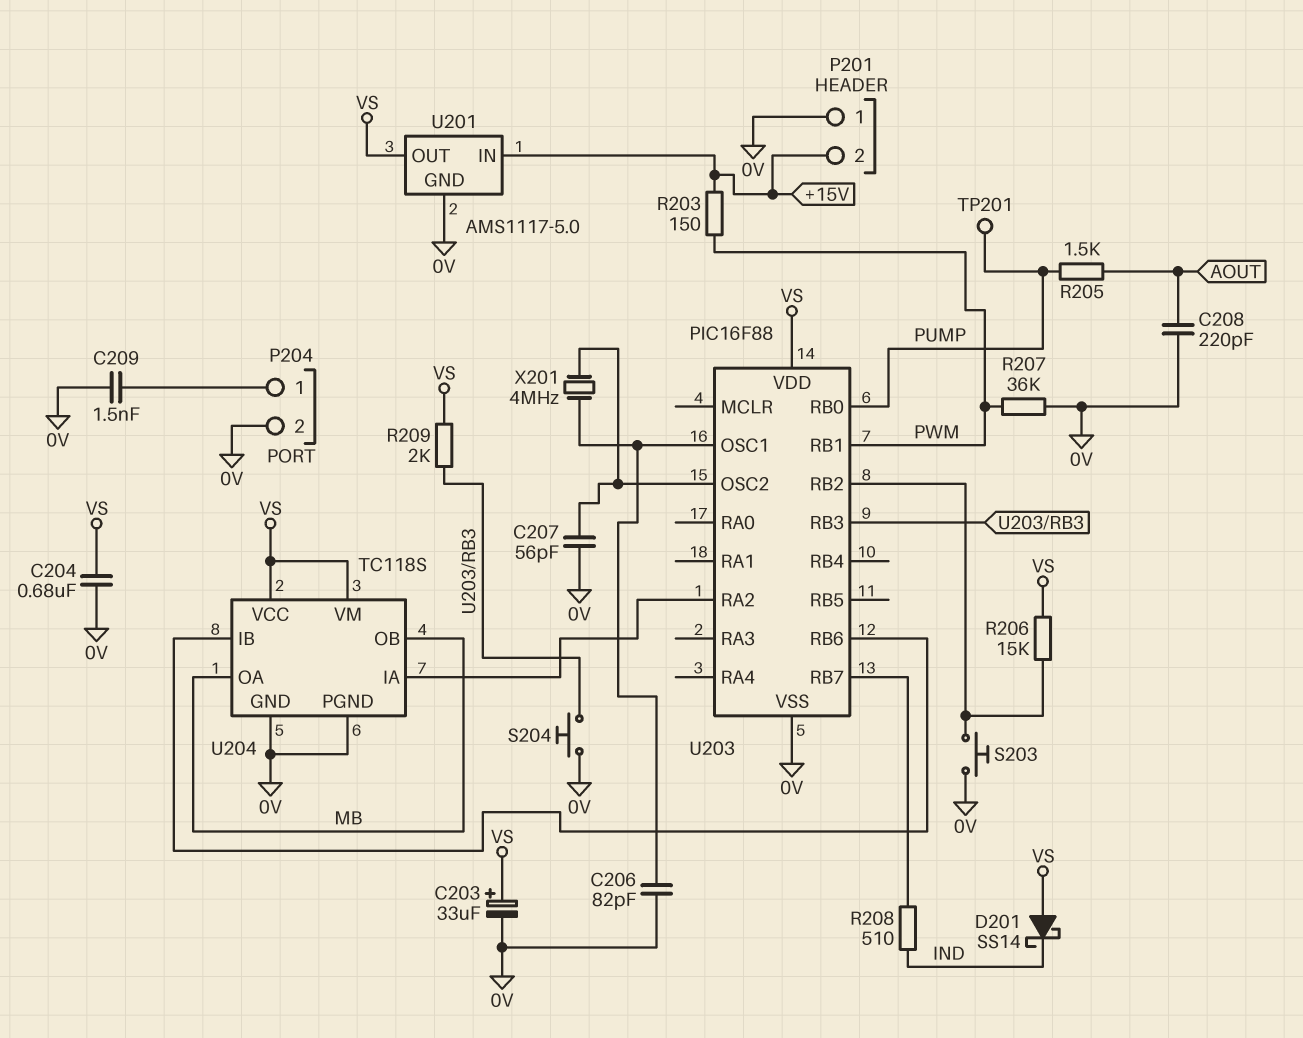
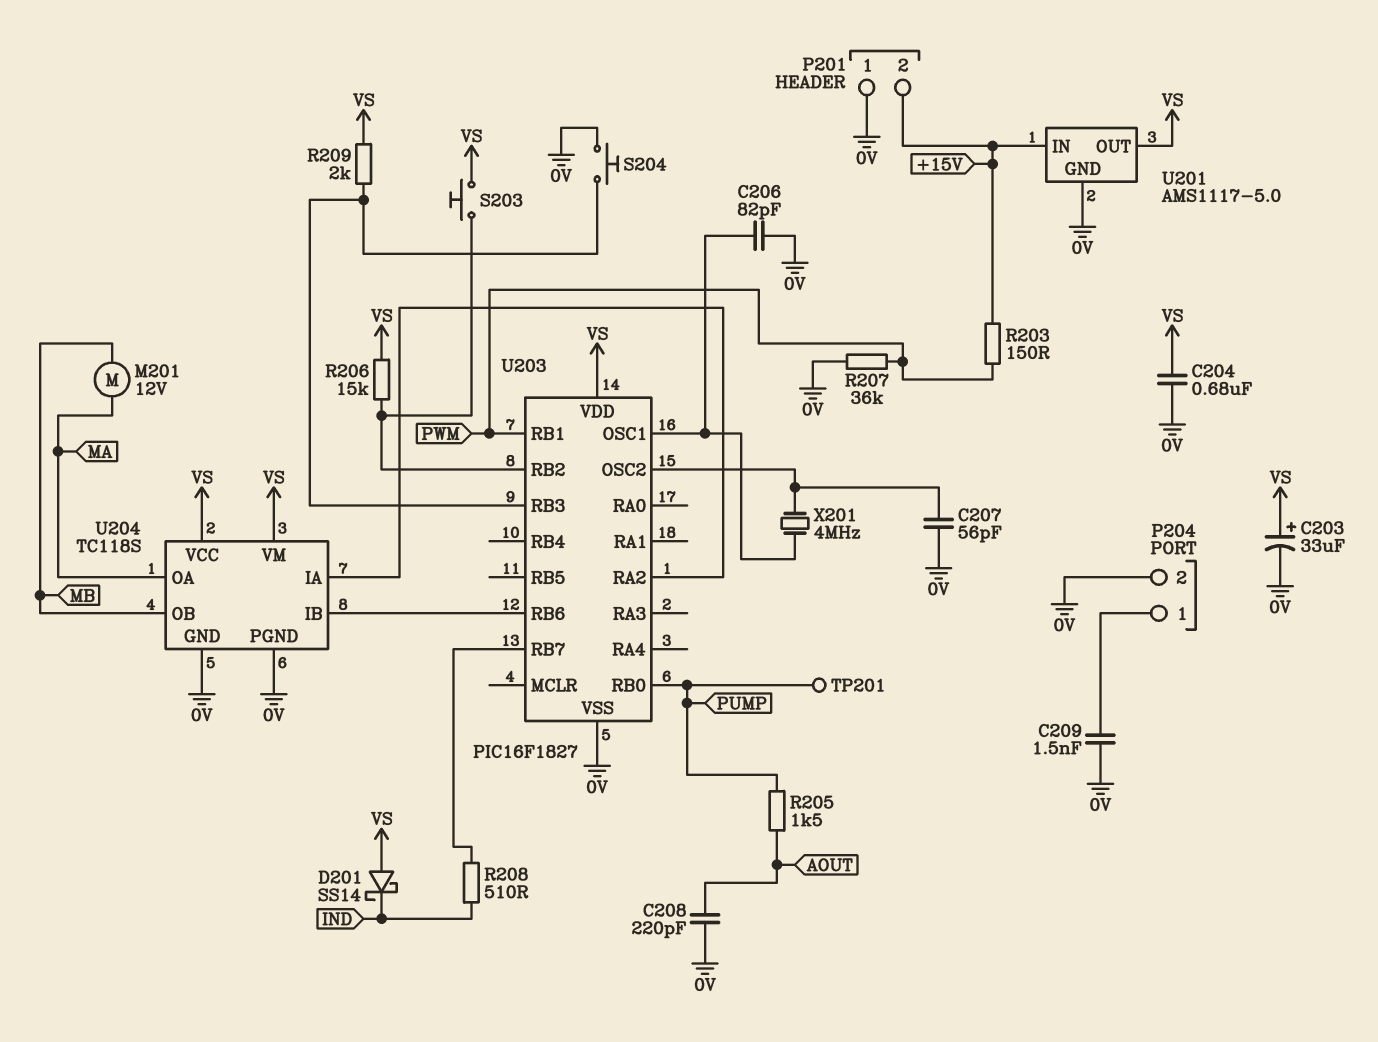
M201: none -> motor 12V (MA, MB)
S203: button (0V, U203/RB2) -> button (U203/RB2, VS)
U203: PIC16F88 -> PIC16F1827
U204 pin OA: MB -> MA

